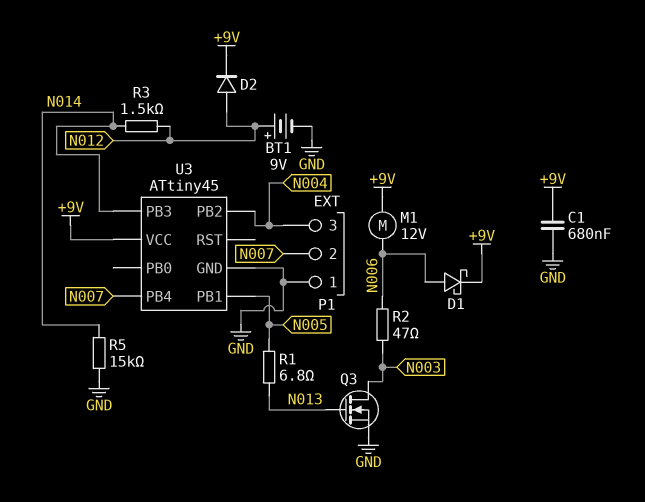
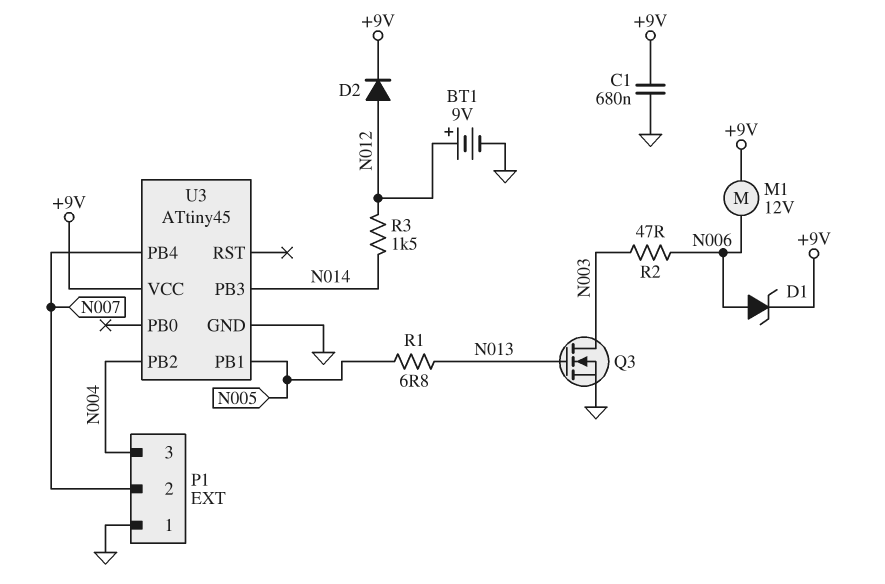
D1: schottky (A N006, K +9V) -> zener (A N006, K +9V)
R5: 15k (GND, N014) -> none

